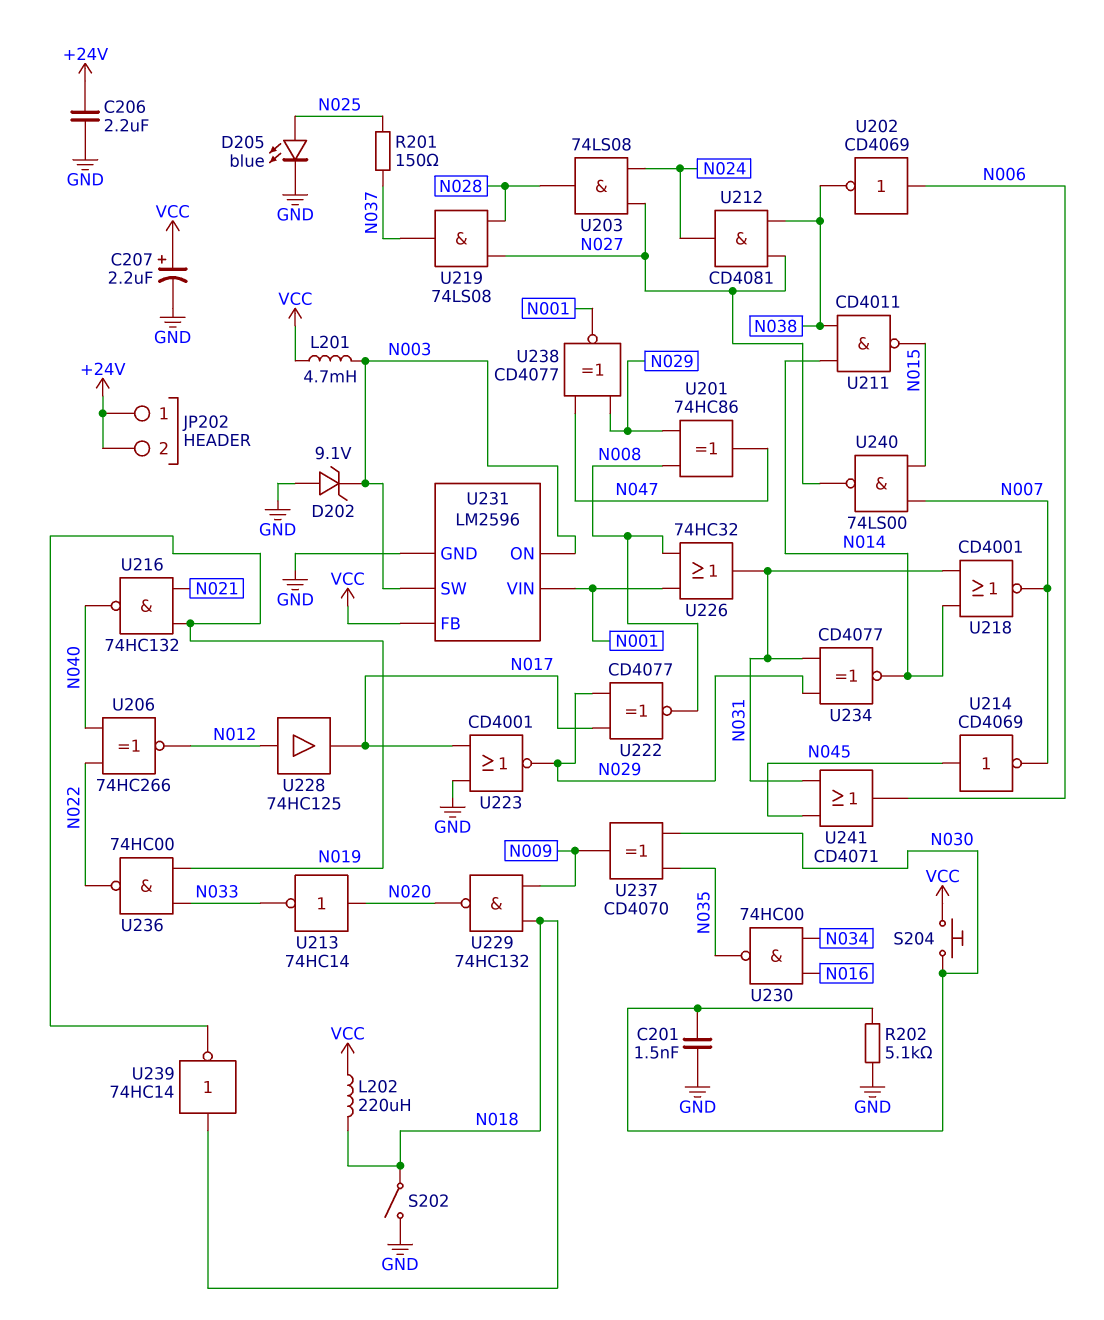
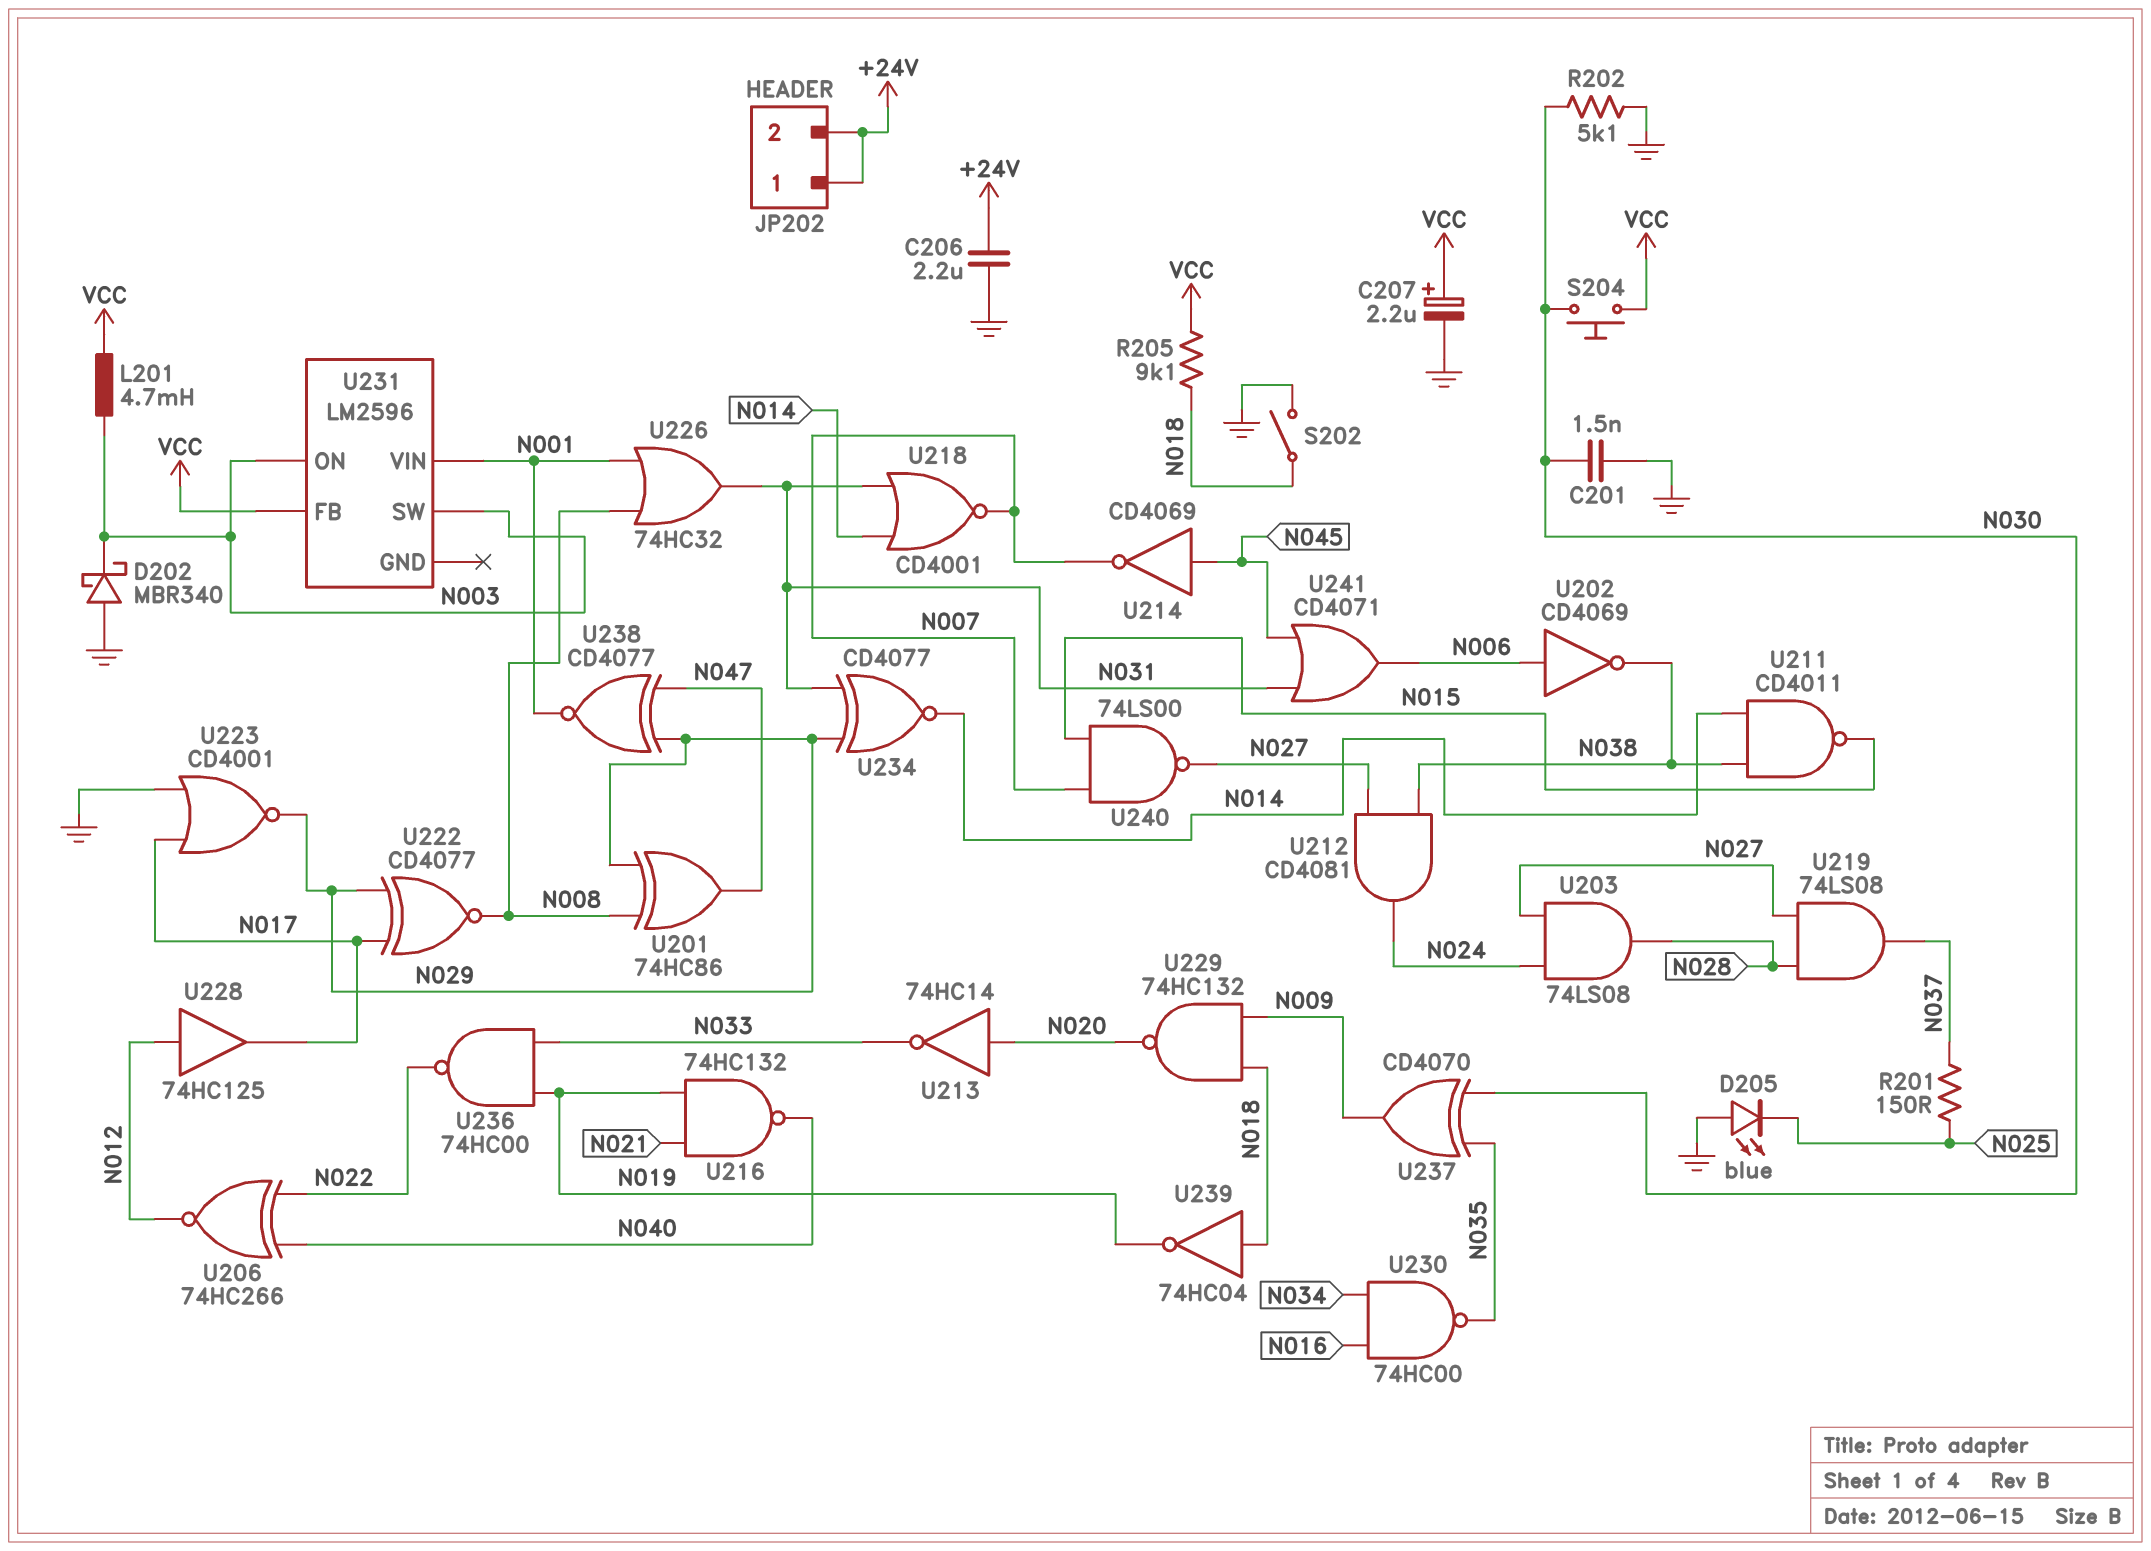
D202: zener 9.1V (A GND, K N003) -> schottky MBR340 (A GND, K N003)
D205: LED blue (A N025, K GND) -> LED blue (A GND, K N025)
L202: 220uH (N018, VCC) -> none
R205: none -> 9.1k (N018, VCC)
U231 pin GND: GND -> none
U239: NOT 74HC14 (in N018, out N019) -> NOT 74HC04 (in N018, out N019)

